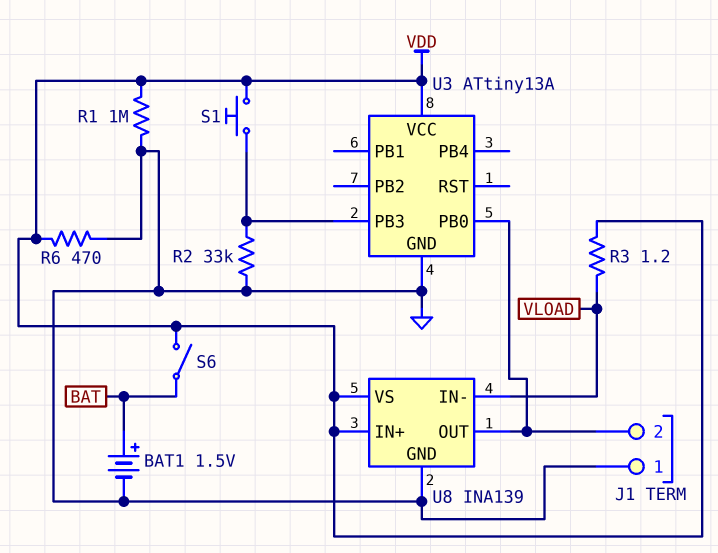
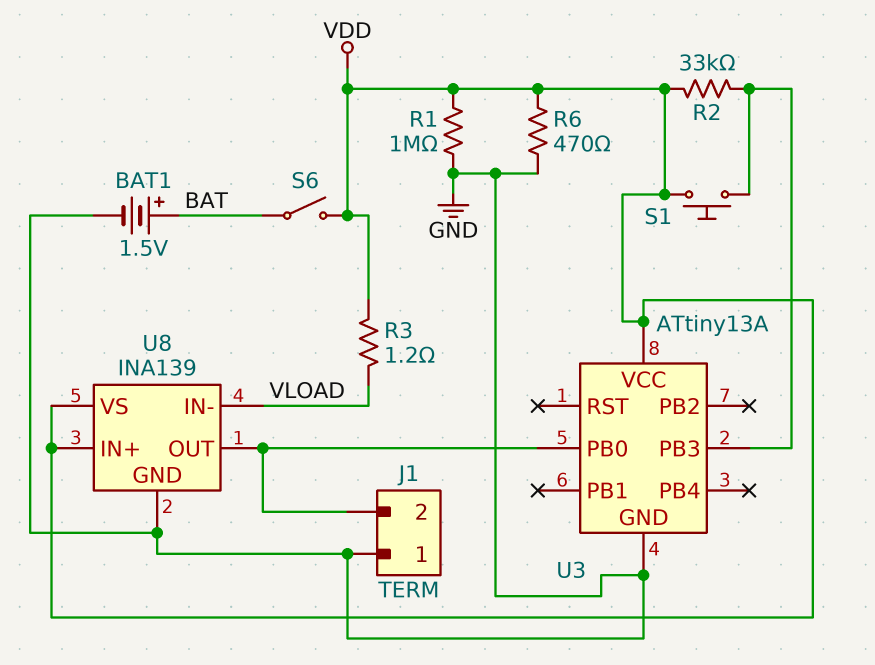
R2: 33k (GND, U3/PB3) -> 33k (U3/PB3, VDD)

